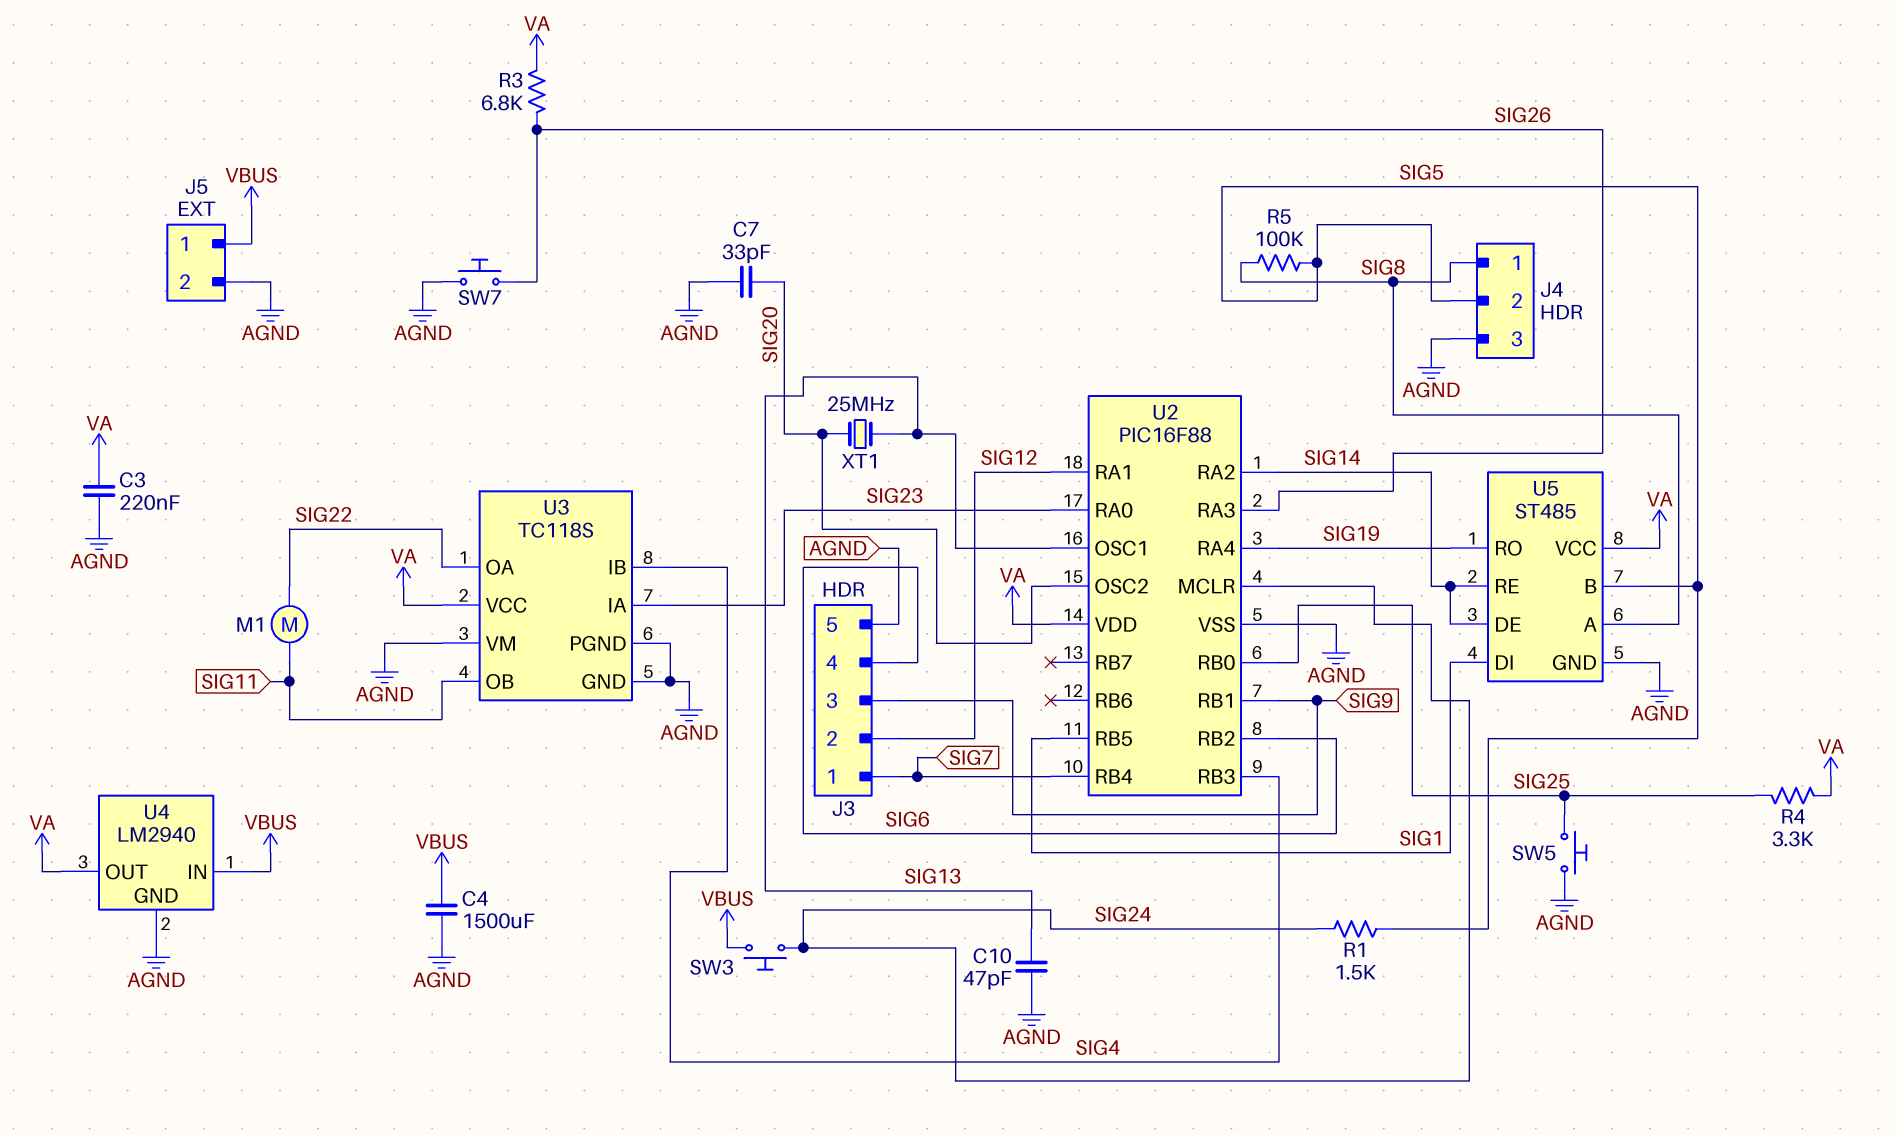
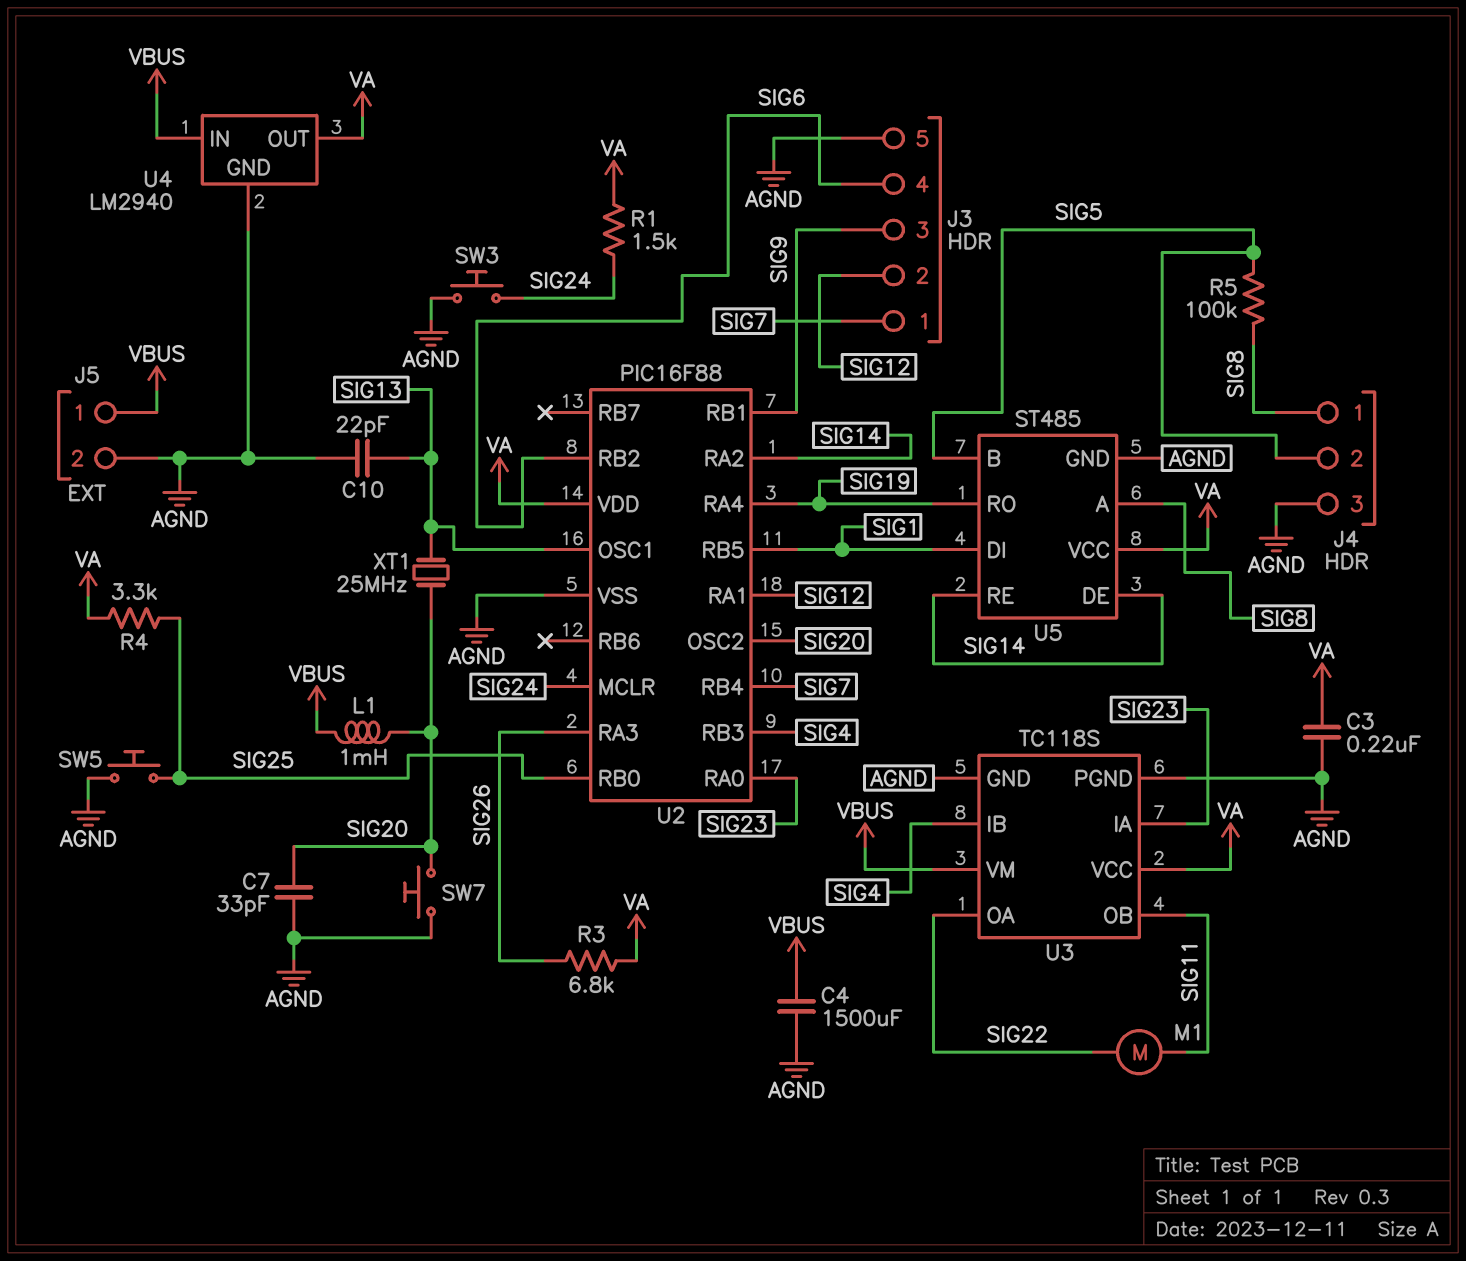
C10: 47pF (AGND, SIG13) -> 22pF (AGND, SIG13)
L1: none -> 1mH (SIG20, VBUS)
R1: 1.5k (SIG5, SIG24) -> 1.5k (SIG24, VA)
SW3: button (SIG24, VBUS) -> button (AGND, SIG24)
SW7: button (AGND, SIG26) -> button (AGND, SIG20)
U3 pin VM: AGND -> VBUS

